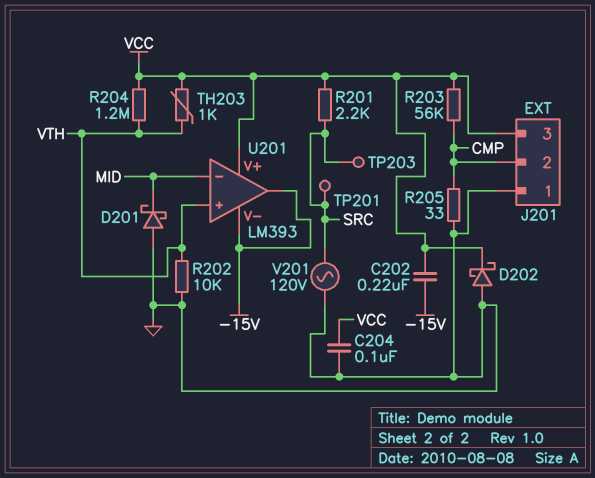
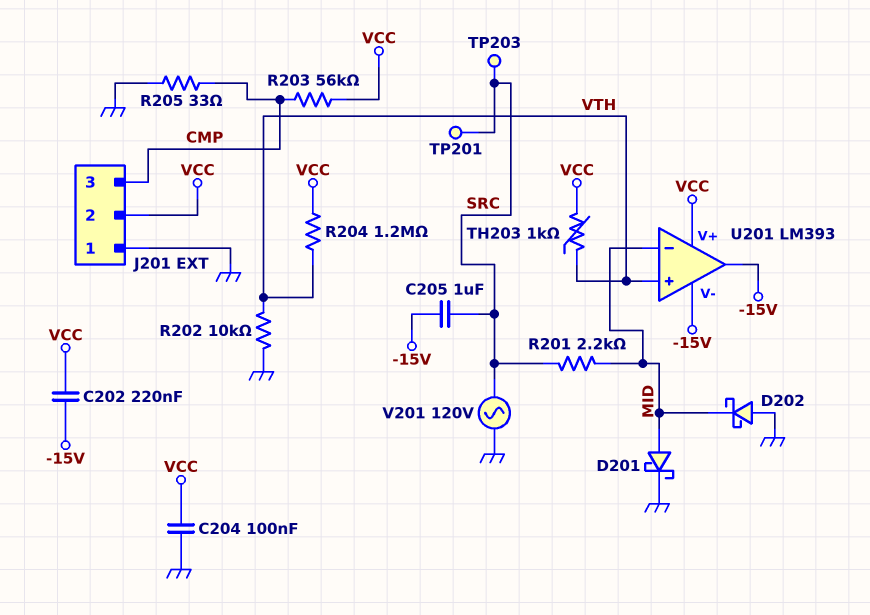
C205: none -> 1uF (-15V, SRC)
D201: schottky (A GND, K MID) -> schottky (A MID, K GND)
D202: schottky (A GND, K VCC) -> schottky (A GND, K MID)
J201 pin 2: CMP -> VCC
J201 pin 3: VCC -> CMP
R201: 2.2k (SRC, VCC) -> 2.2k (MID, SRC)

